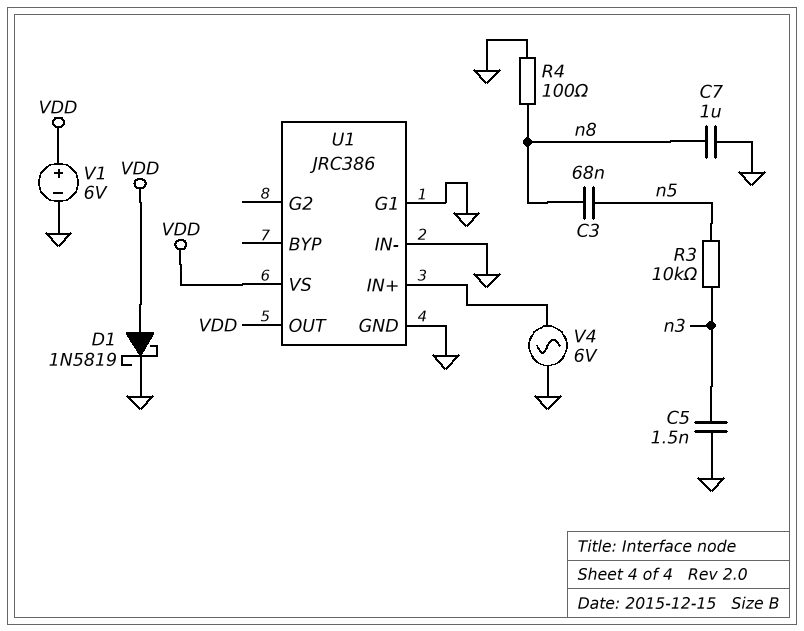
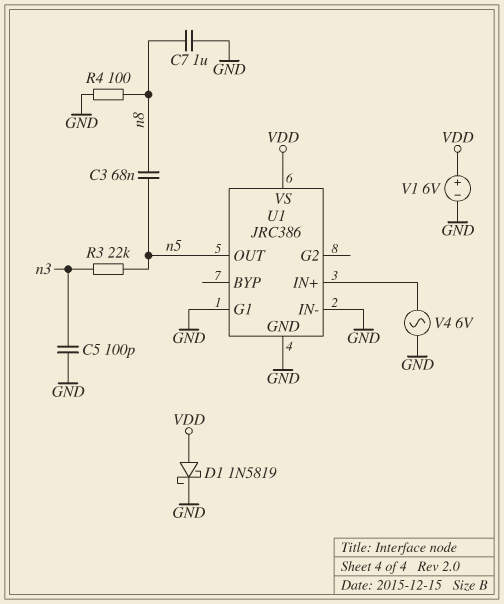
C5: 1.5nF (GND, n3) -> 100pF (GND, n3)
R3: 10k (n3, n5) -> 22k (n3, n5)
U1 pin OUT: VDD -> n5

